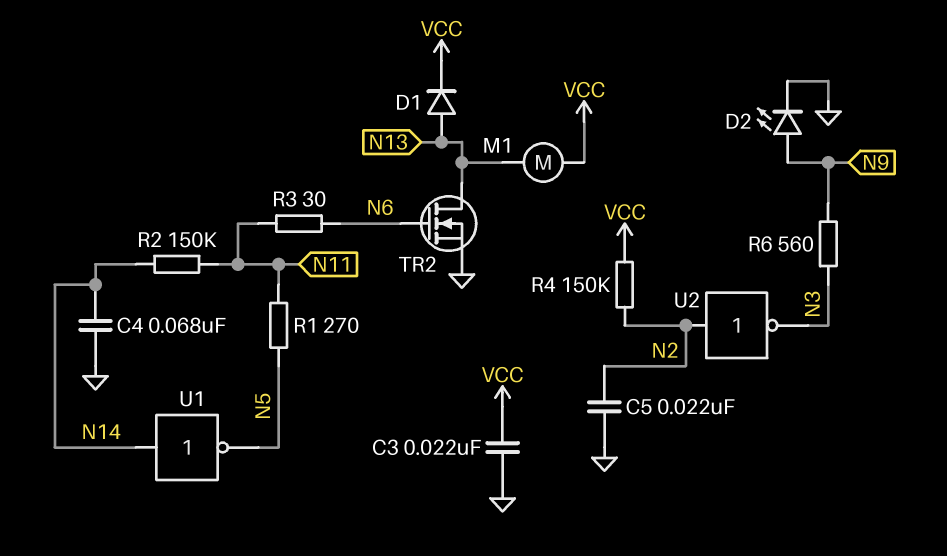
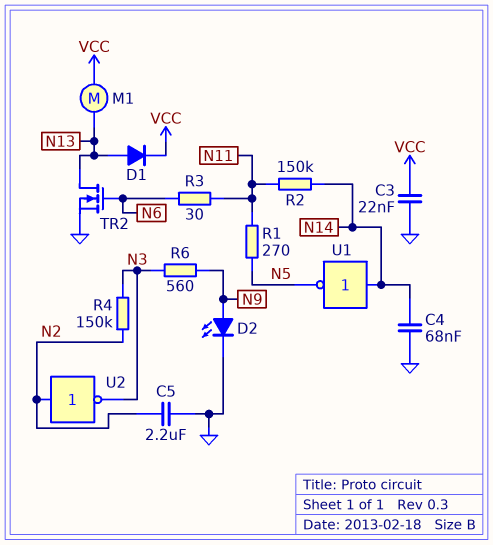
C5: 22nF (GND, N2) -> 2.2uF (GND, N2)
R4: 150k (N2, VCC) -> 150k (N2, N3)

